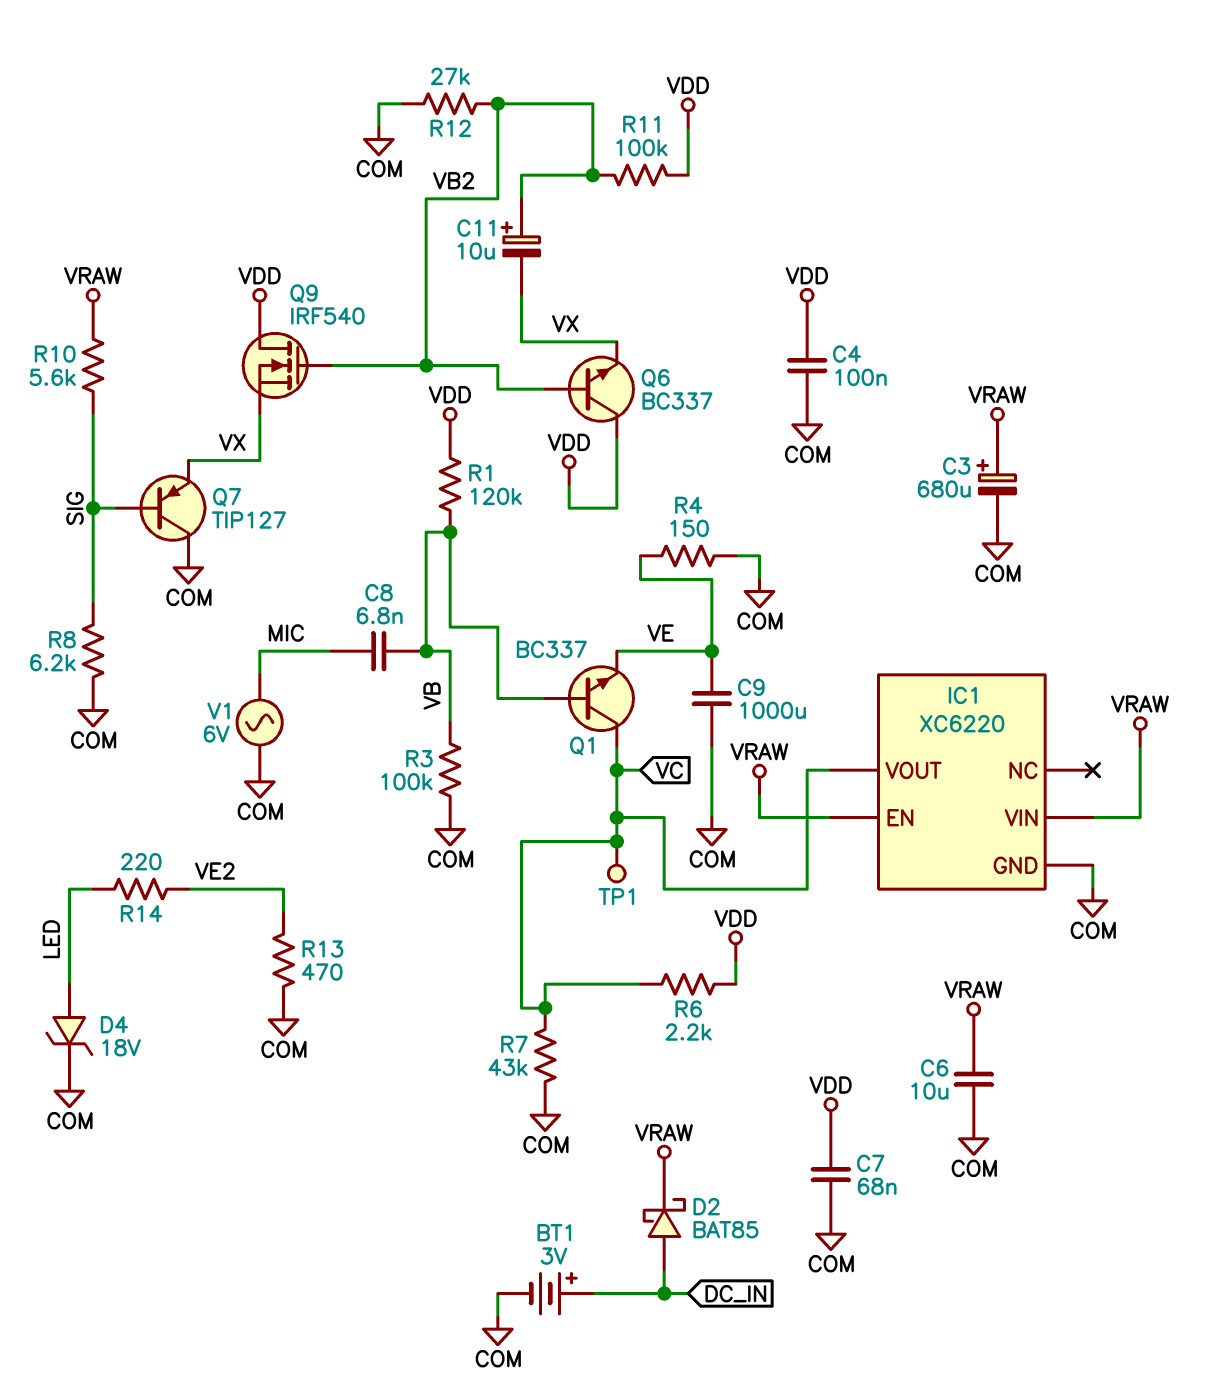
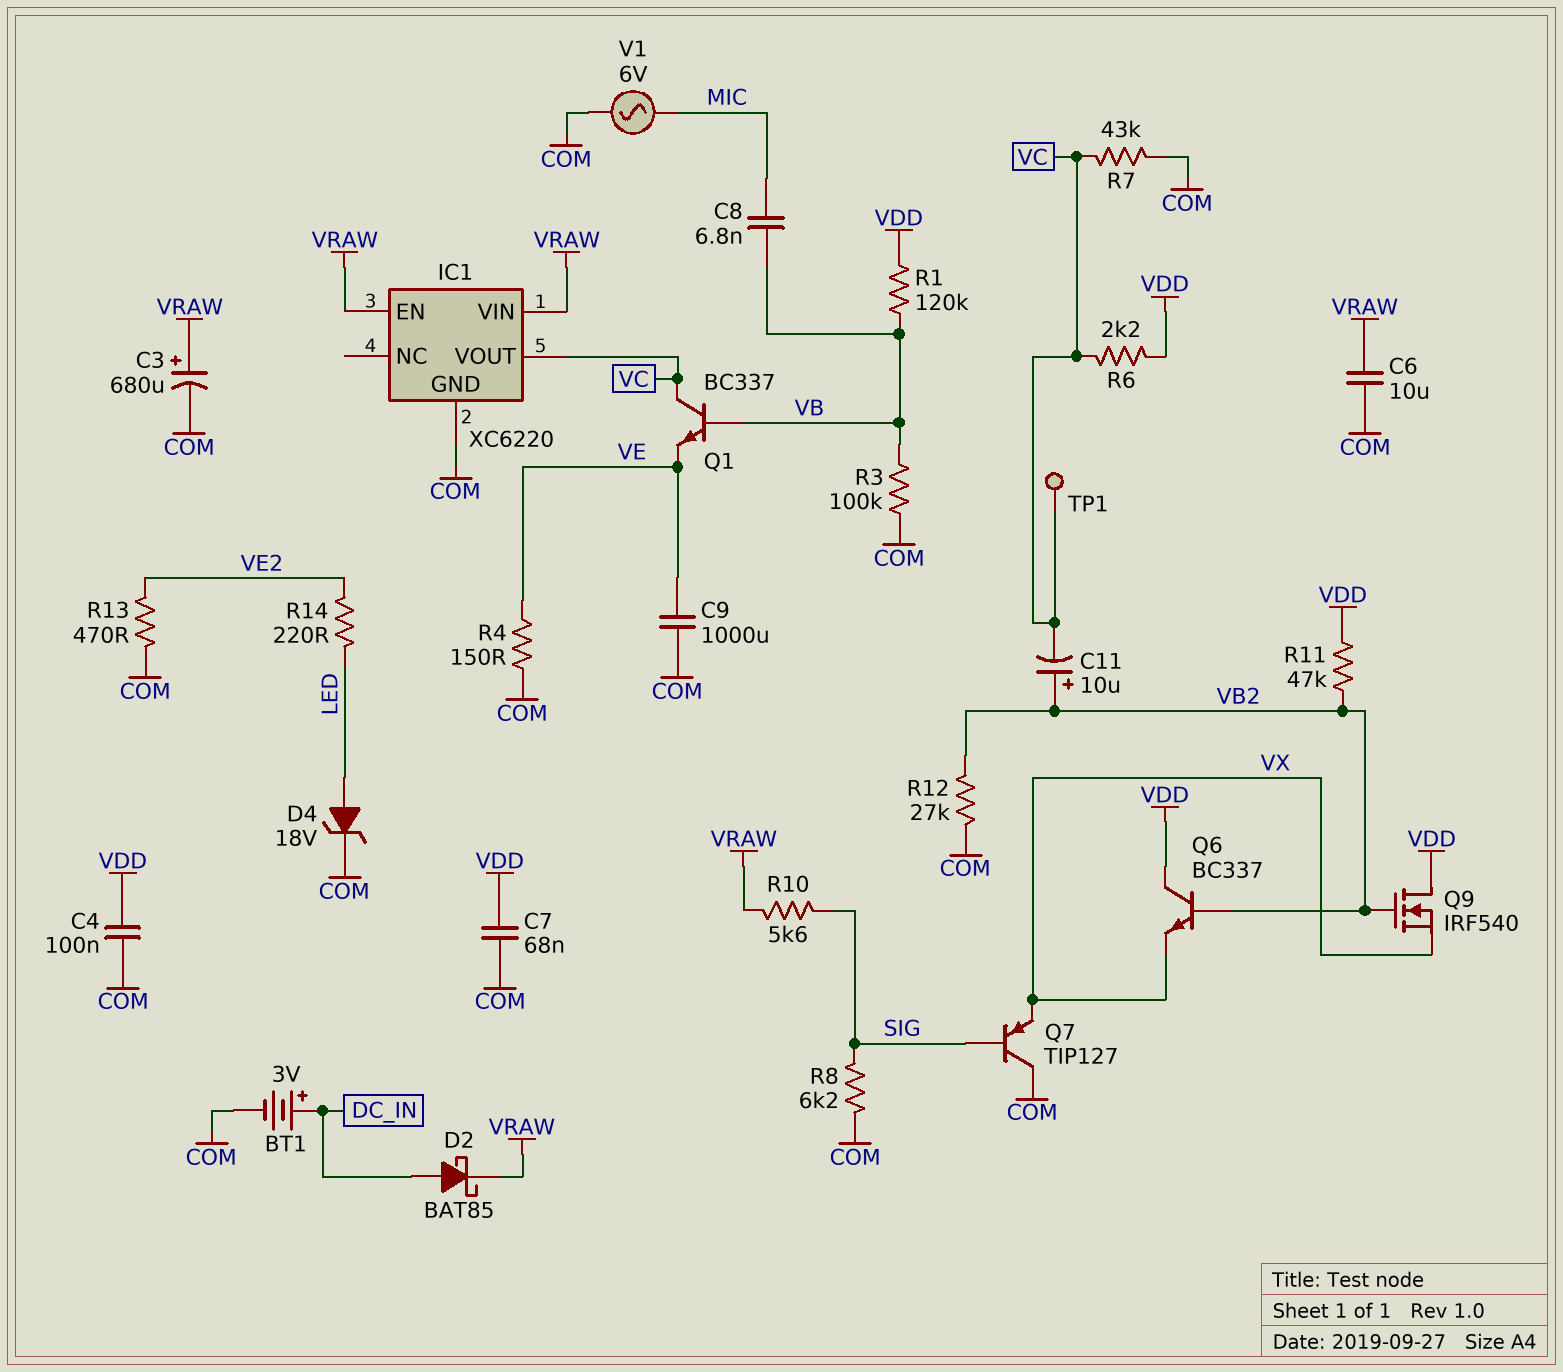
C11: 10uF (plus VB2, minus VX) -> 10uF (plus VB2, minus VC)
R11: 100k (VB2, VDD) -> 47k (VB2, VDD)

